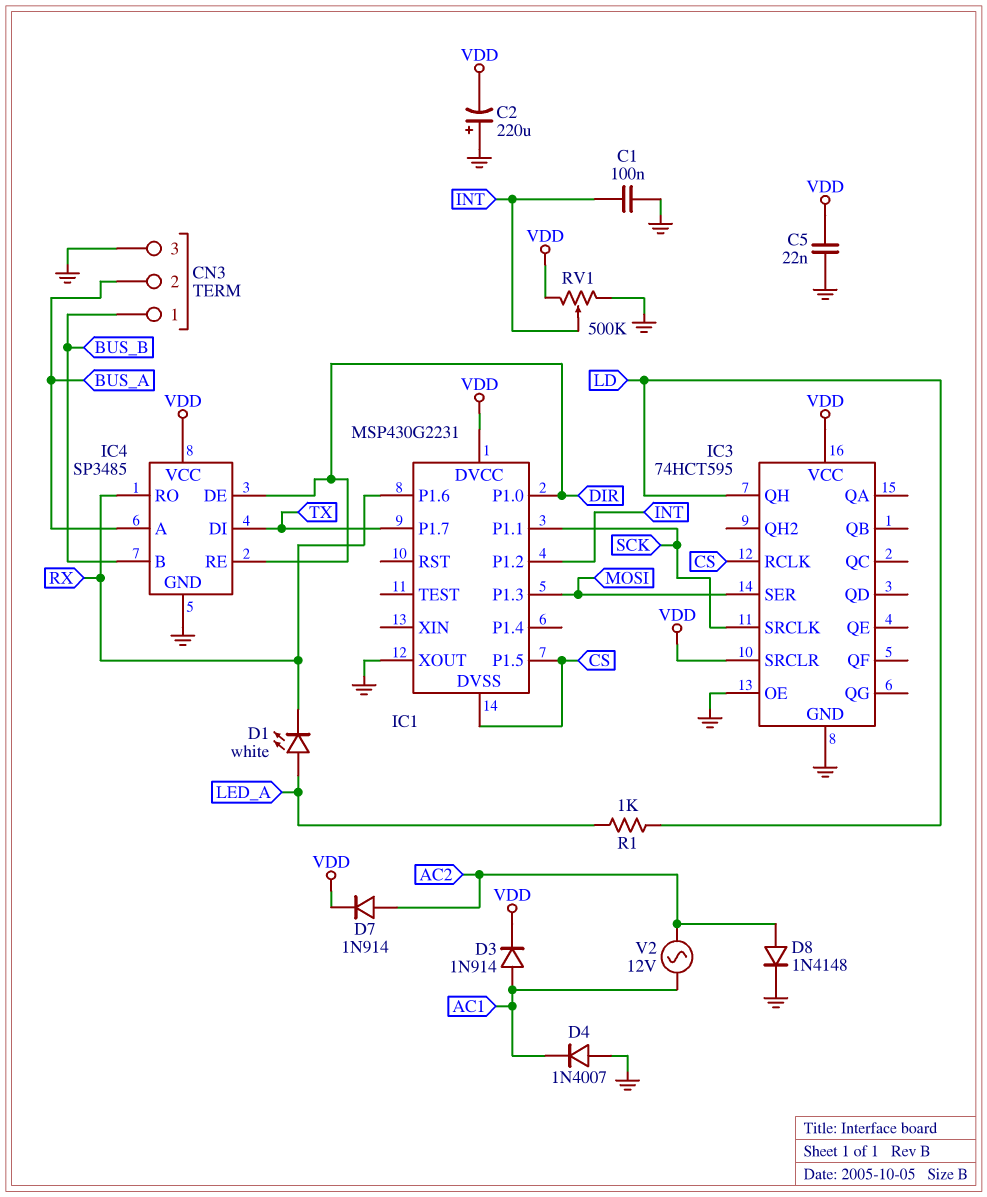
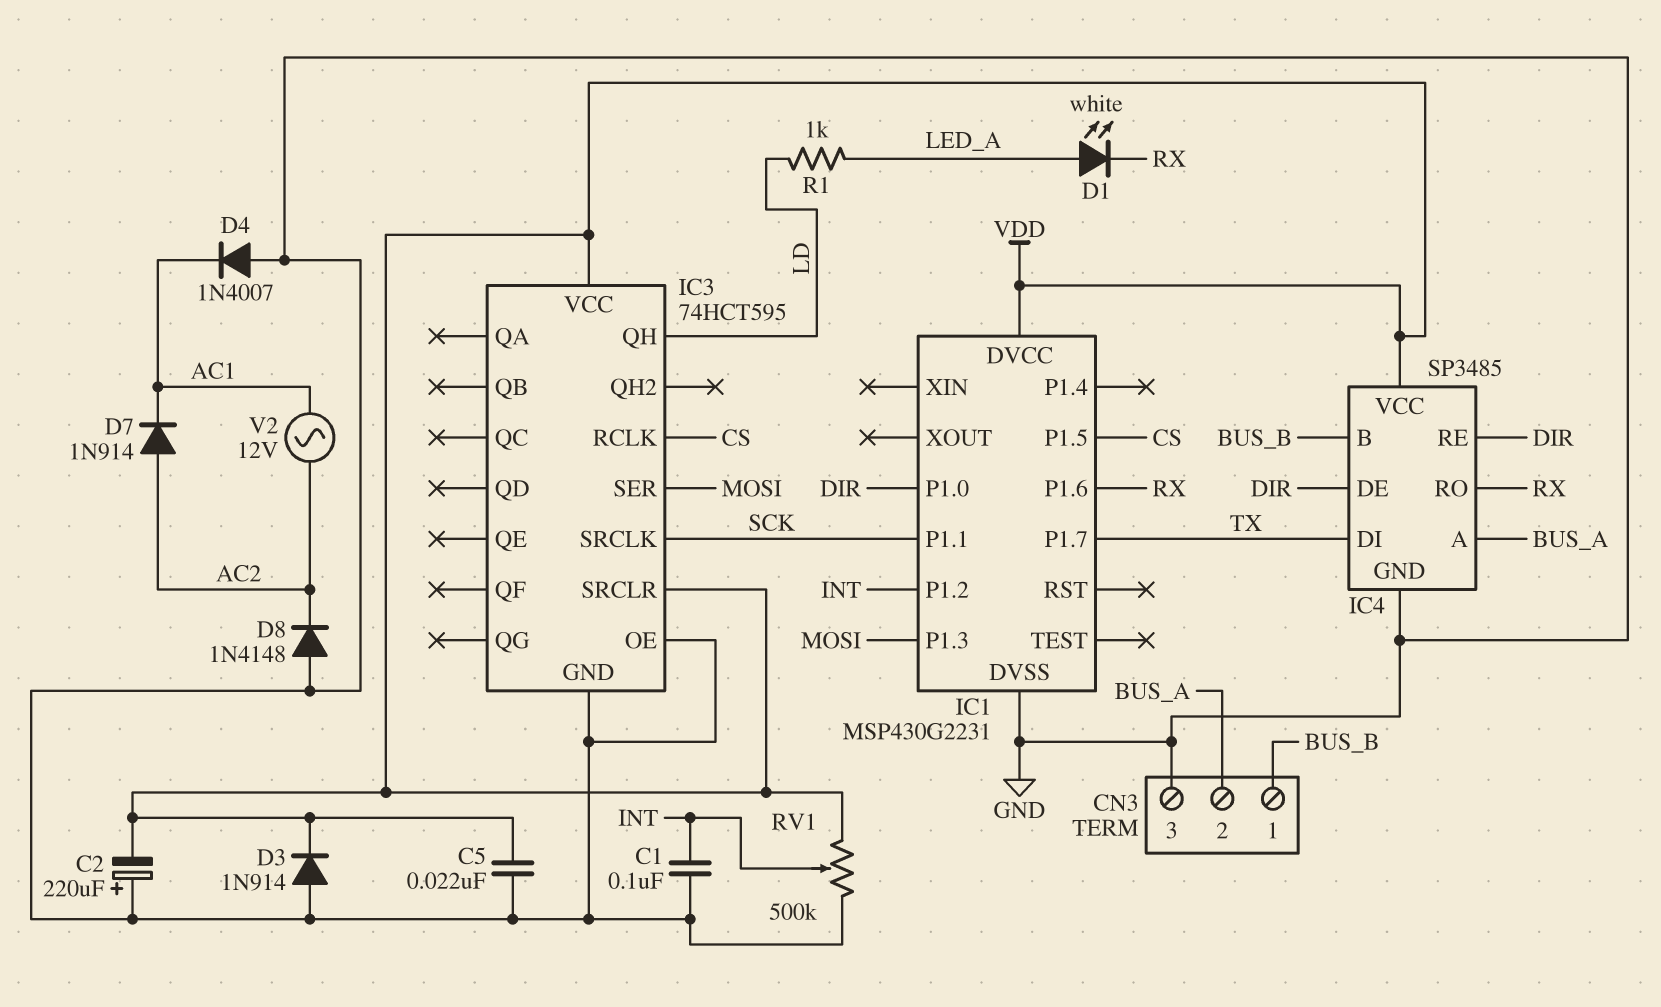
D3: diode 1N914 (A AC1, K VDD) -> diode 1N914 (A GND, K VDD)
D7: diode 1N914 (A AC2, K VDD) -> diode 1N914 (A AC2, K AC1)
D8: diode 1N4148 (A AC2, K GND) -> diode 1N4148 (A GND, K AC2)
IC1 pin DVSS: CS -> GND
IC1 pin XOUT: GND -> none

